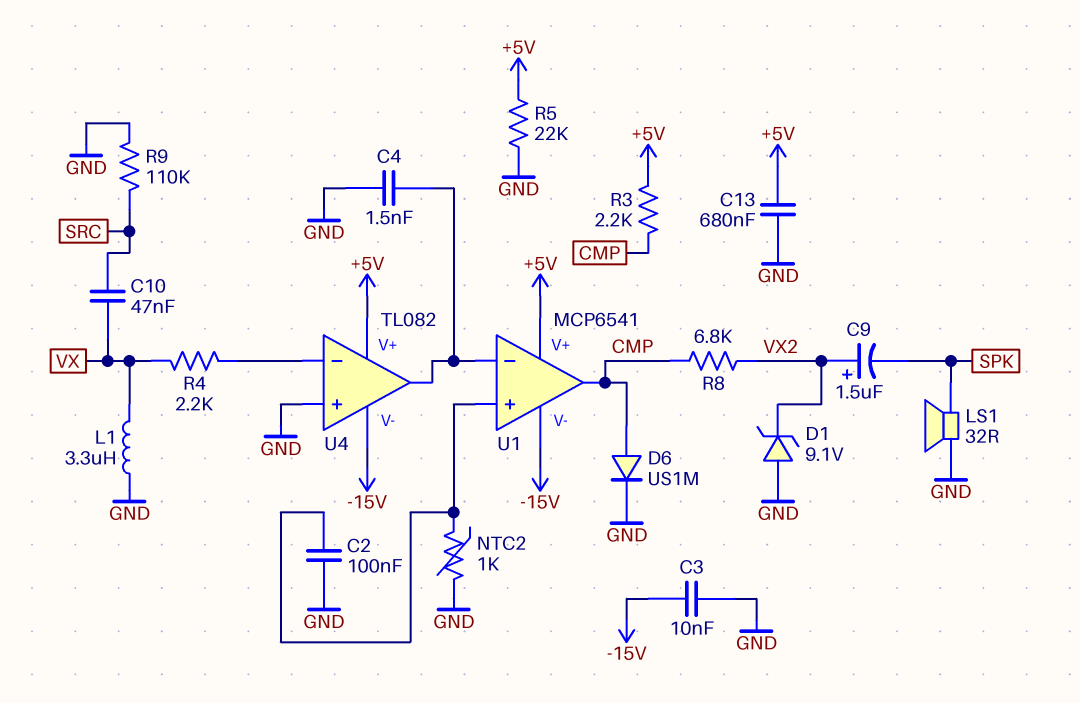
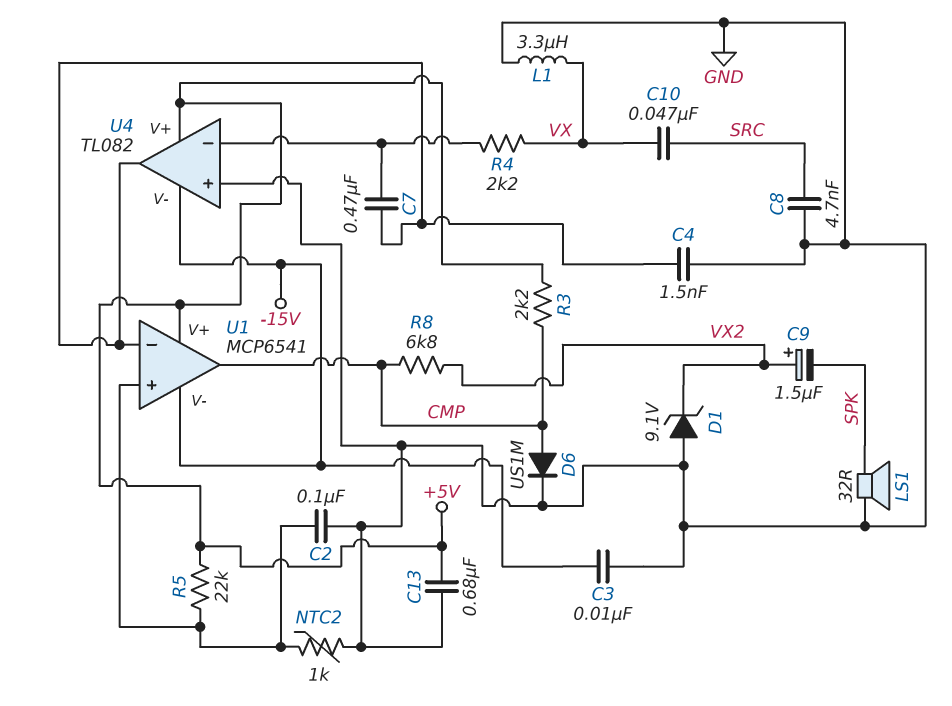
C7: none -> 470nF (U1/in-, U4/in-)
C8: none -> 4.7nF (GND, SRC)
R5: 22k (+5V, GND) -> 22k (+5V, U1/in+)
R9: 110k (GND, SRC) -> none

